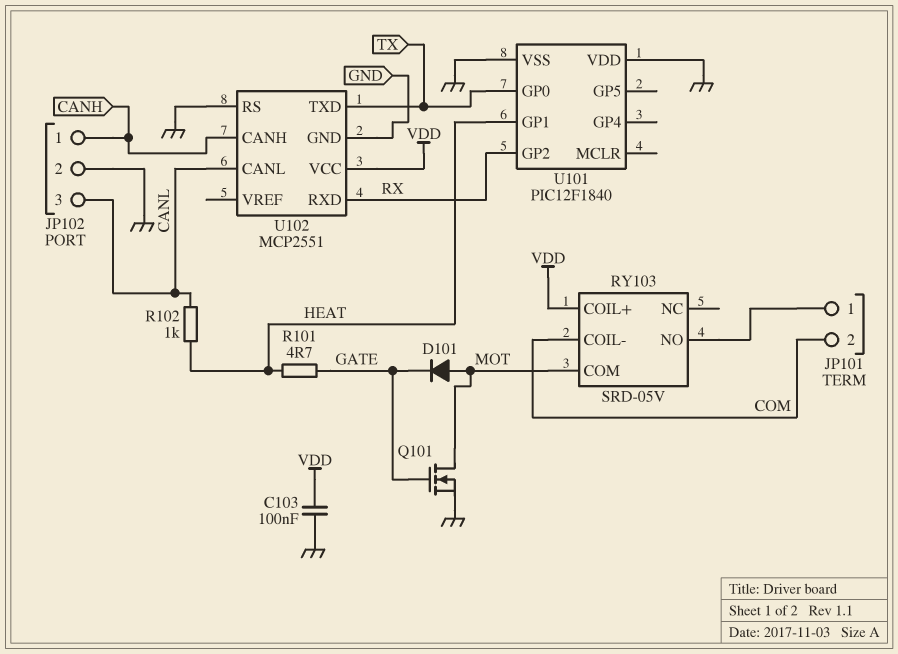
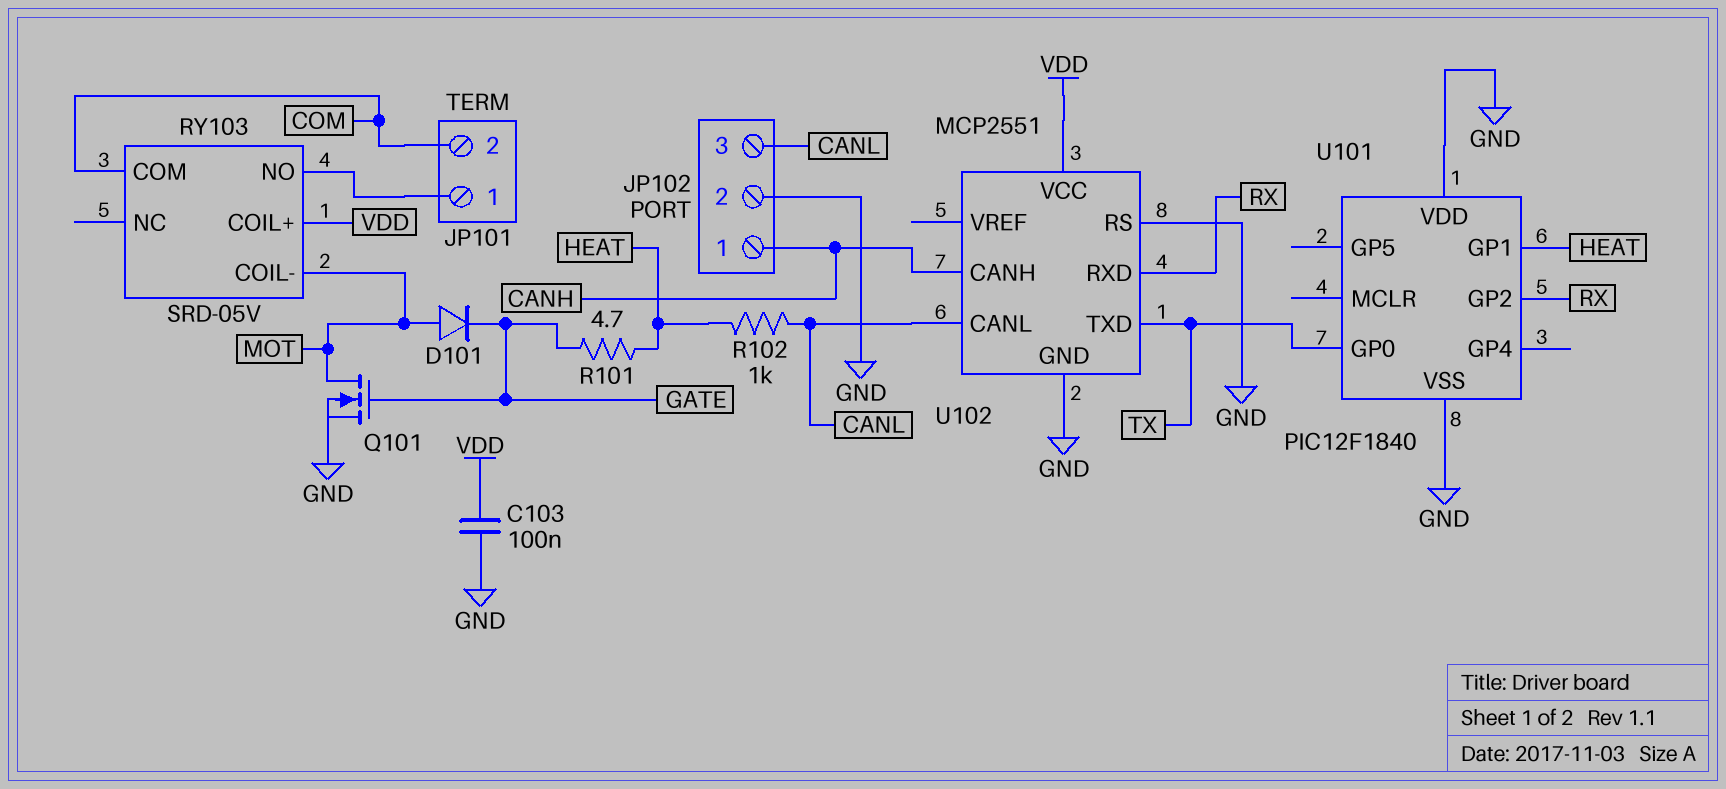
RY103 pin COIL-: COM -> MOT
RY103 pin COM: MOT -> COM

